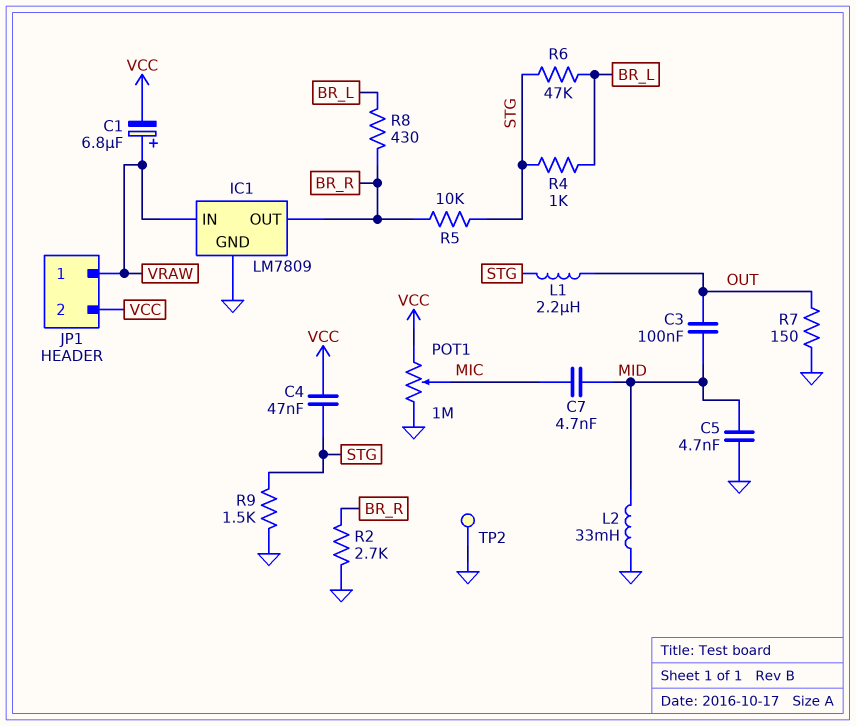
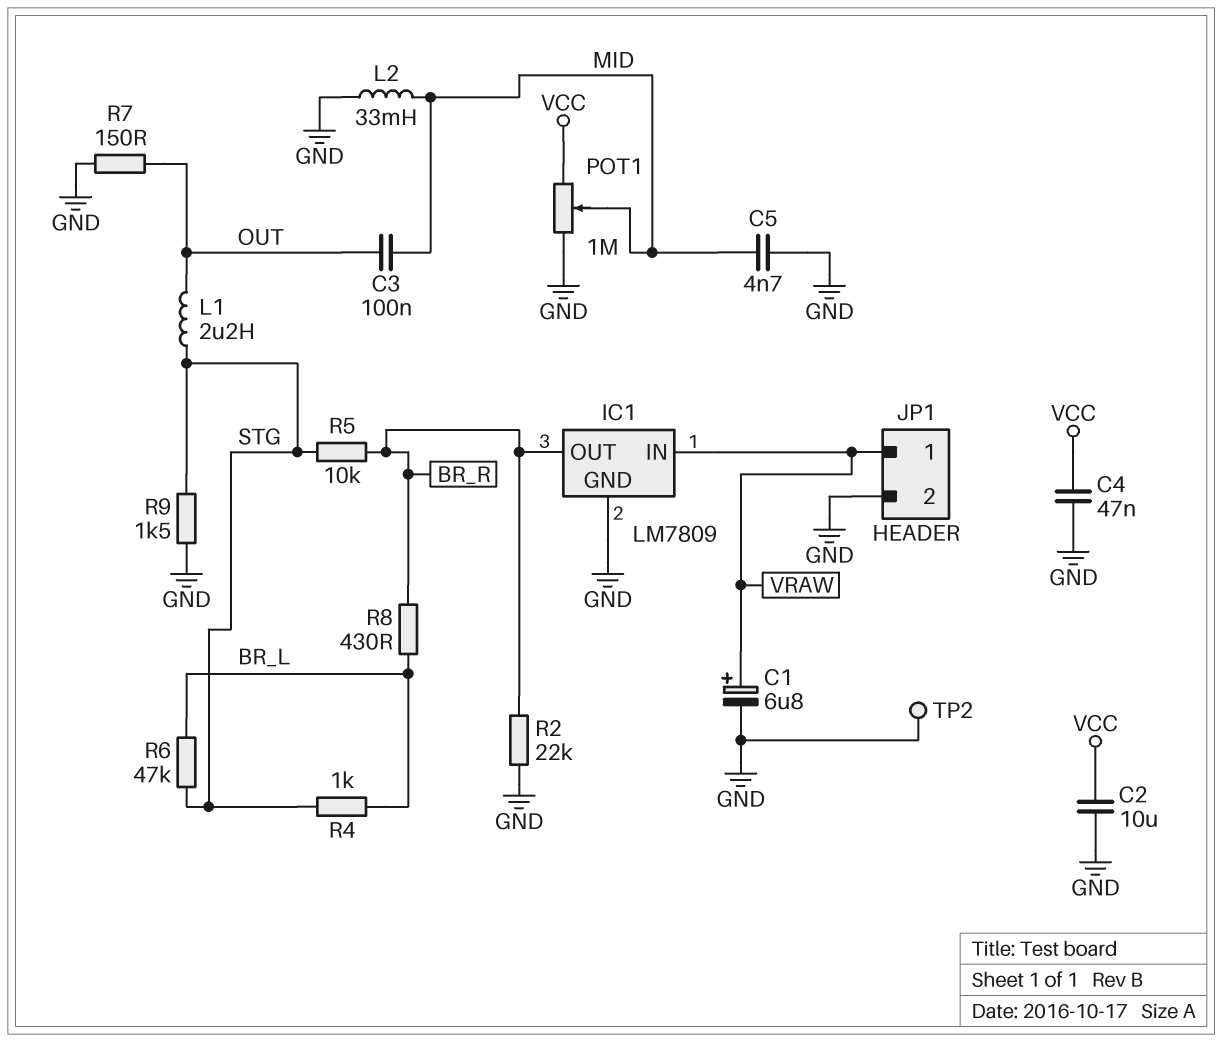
C1: 6.8uF (plus VRAW, minus VCC) -> 6.8uF (plus VRAW, minus GND)
C2: none -> 10uF (GND, VCC)
C4: 47nF (STG, VCC) -> 47nF (GND, VCC)
C7: 4.7nF (MIC, MID) -> none
JP1 pin 2: VCC -> GND
POT1: 1M (GND, VCC, wiper MIC) -> 1M (GND, VCC, wiper MID)
R2: 2.7k (BR_R, GND) -> 22k (BR_R, GND)

